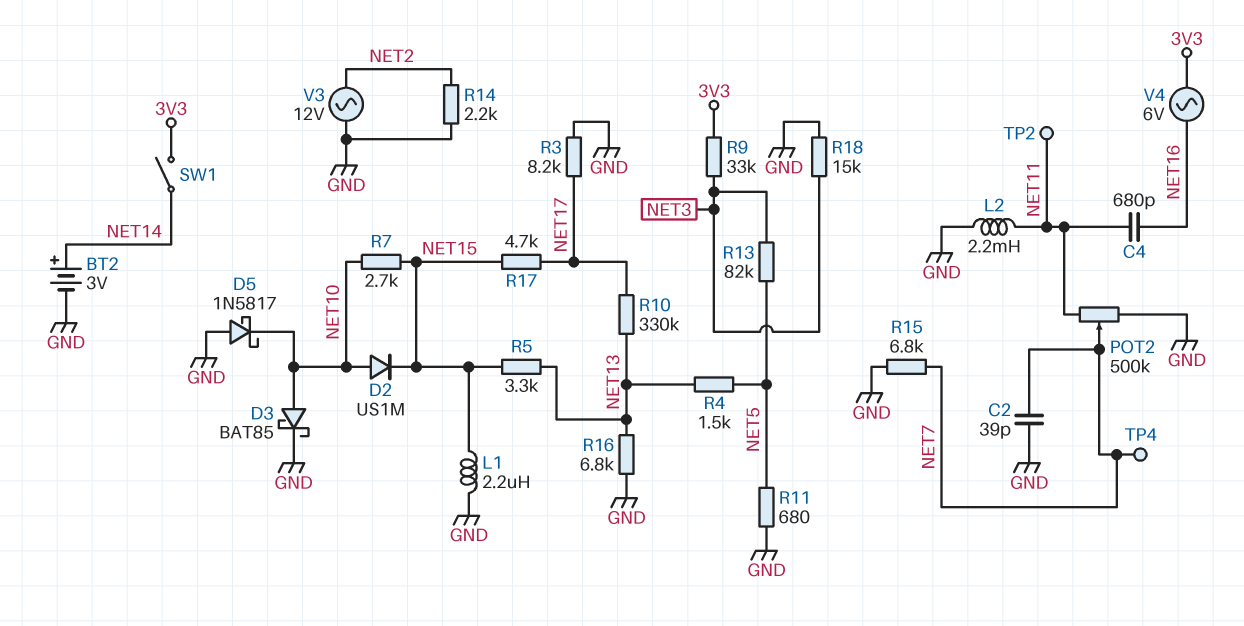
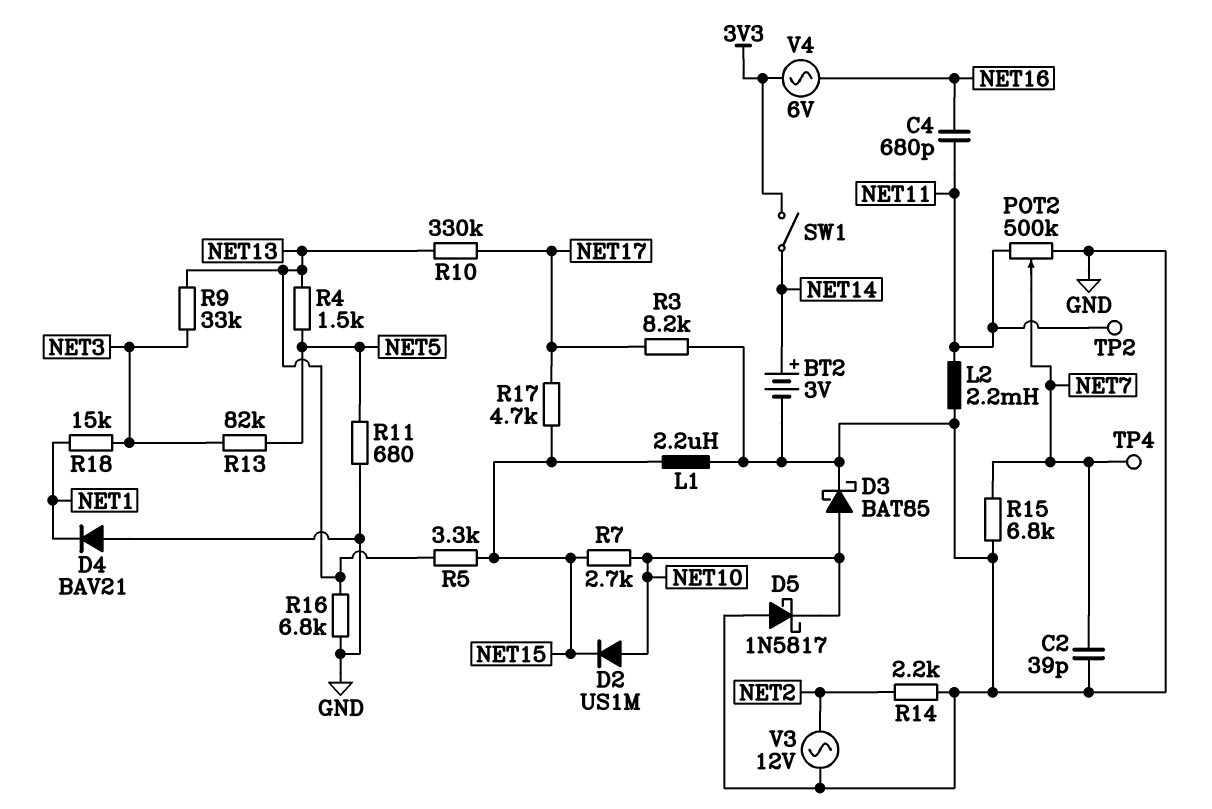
D4: none -> diode BAV21 (A GND, K NET1)
R9: 33k (3V3, NET3) -> 33k (NET3, NET13)
R18: 15k (GND, NET3) -> 15k (NET1, NET3)

